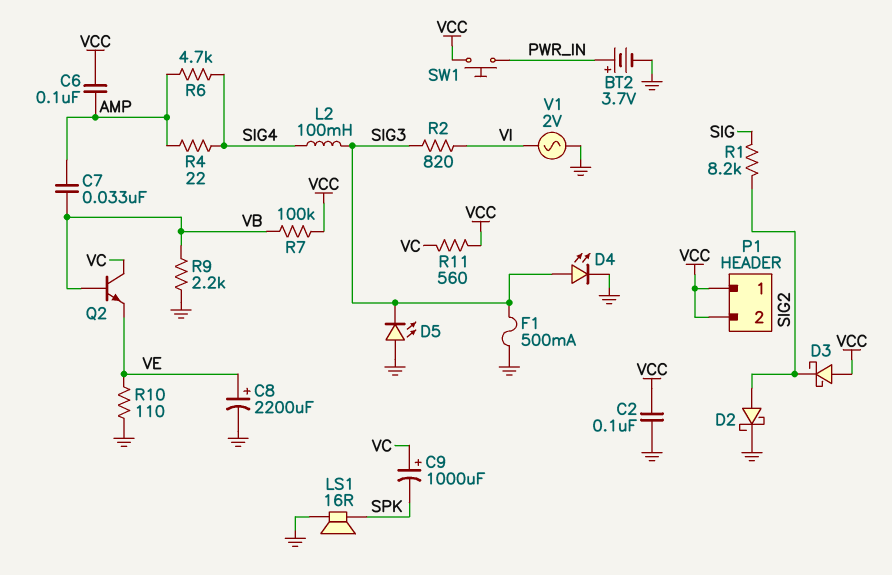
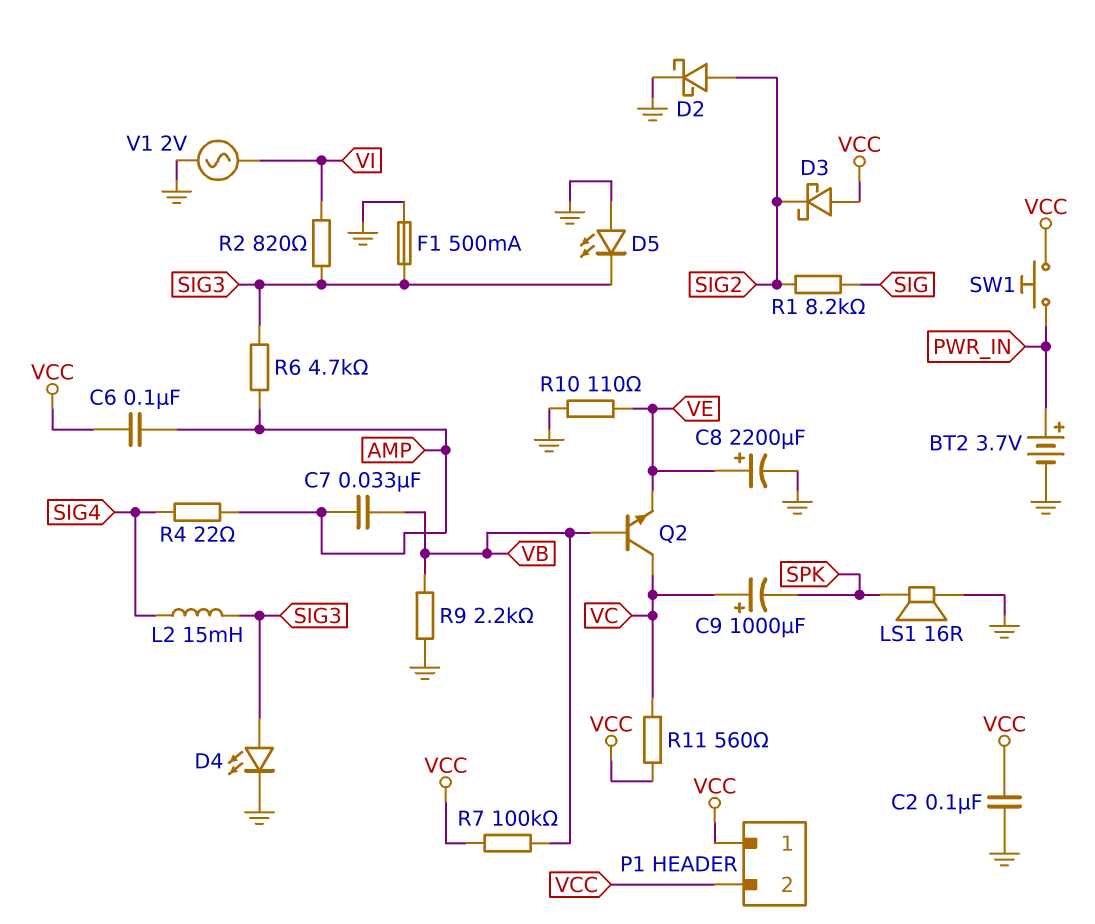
L2: 100mH (SIG3, SIG4) -> 15mH (SIG3, SIG4)
R6: 4.7k (AMP, SIG4) -> 4.7k (AMP, SIG3)

